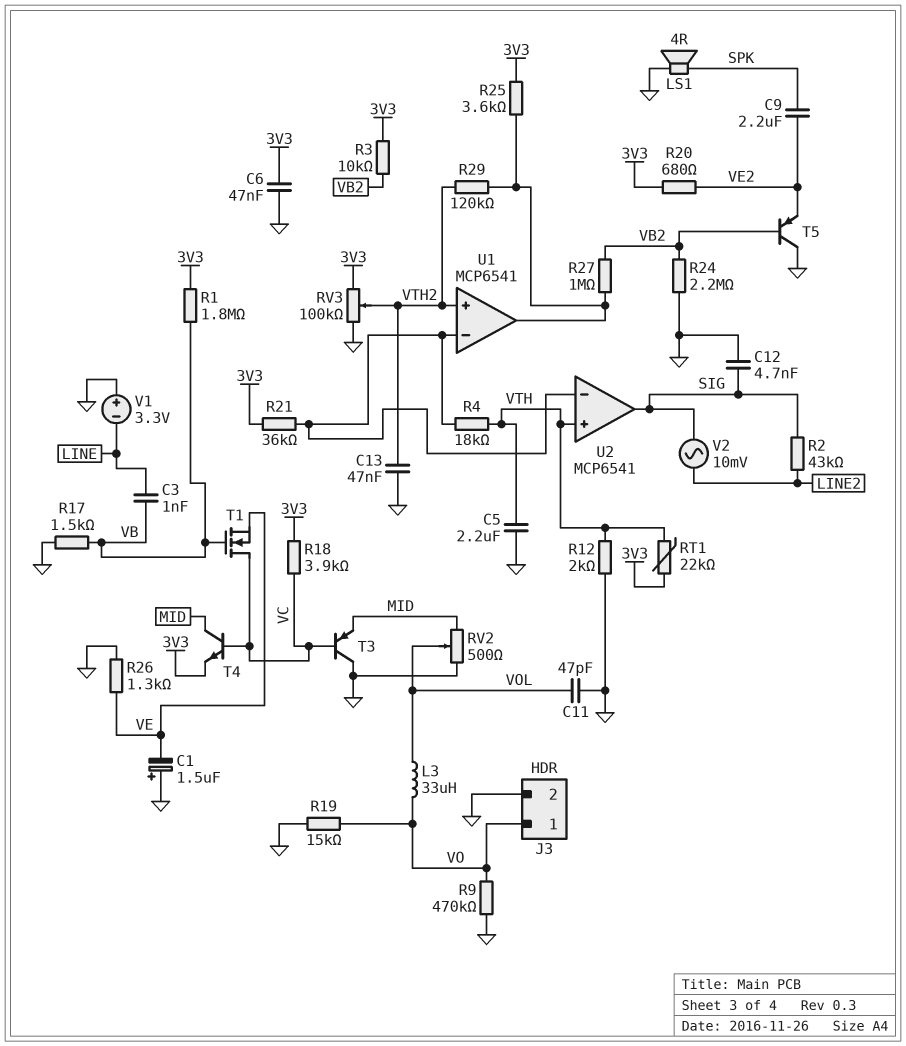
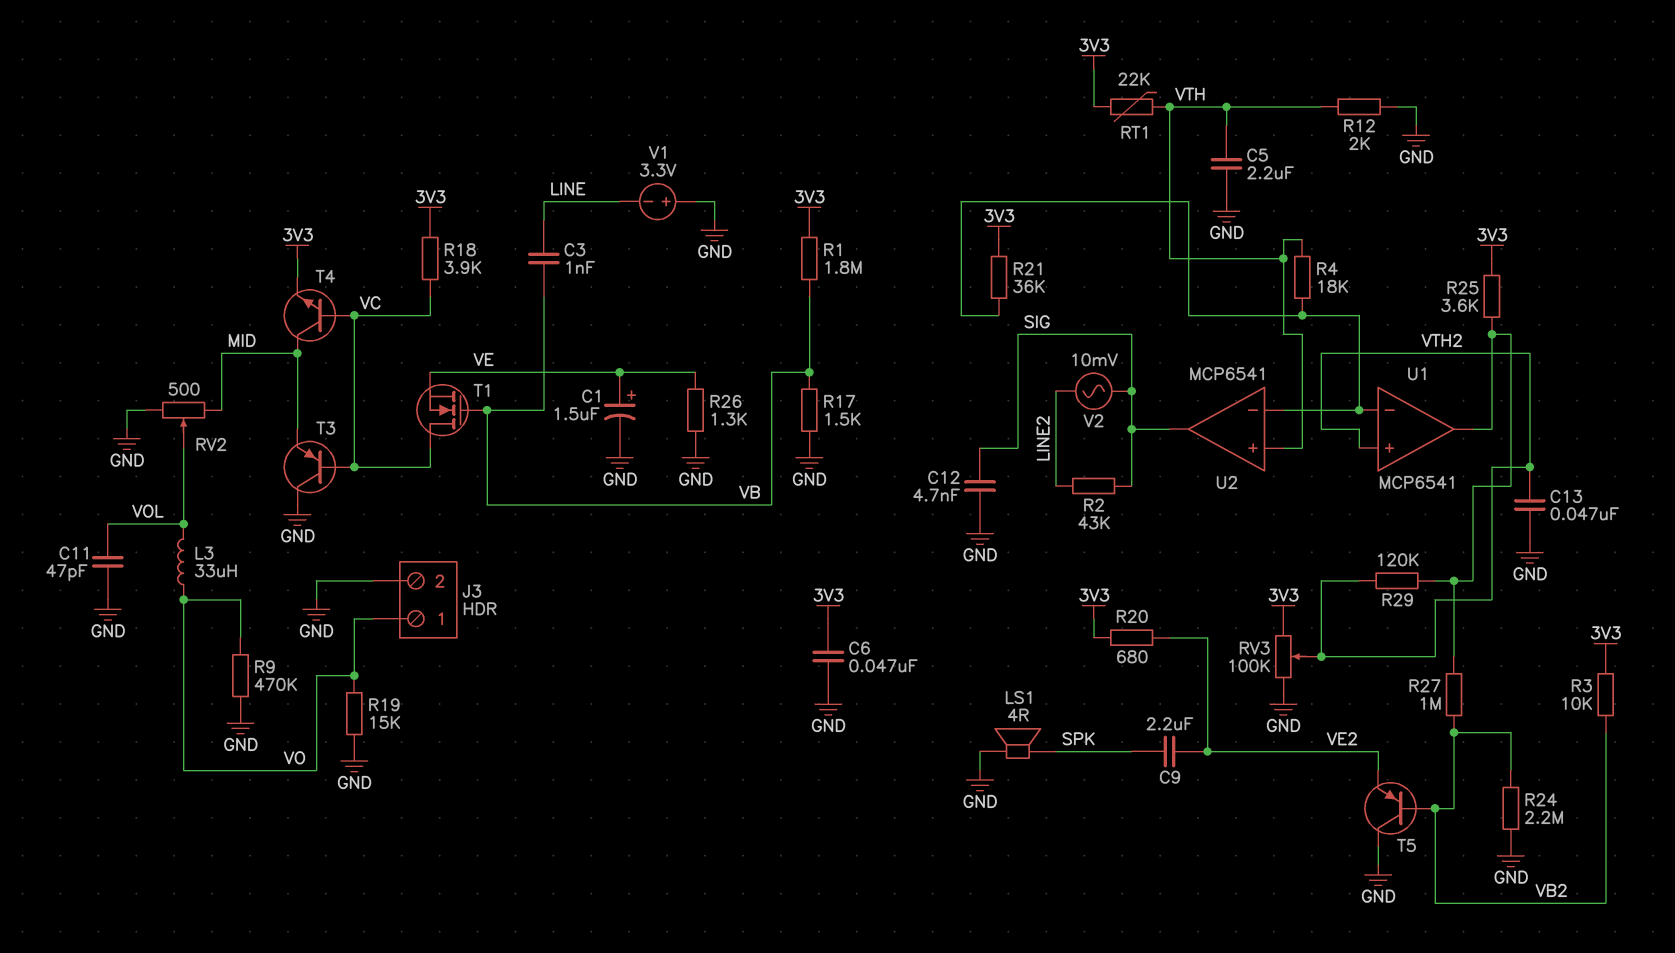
C1: 1.5uF (plus GND, minus VE) -> 1.5uF (plus VE, minus GND)

